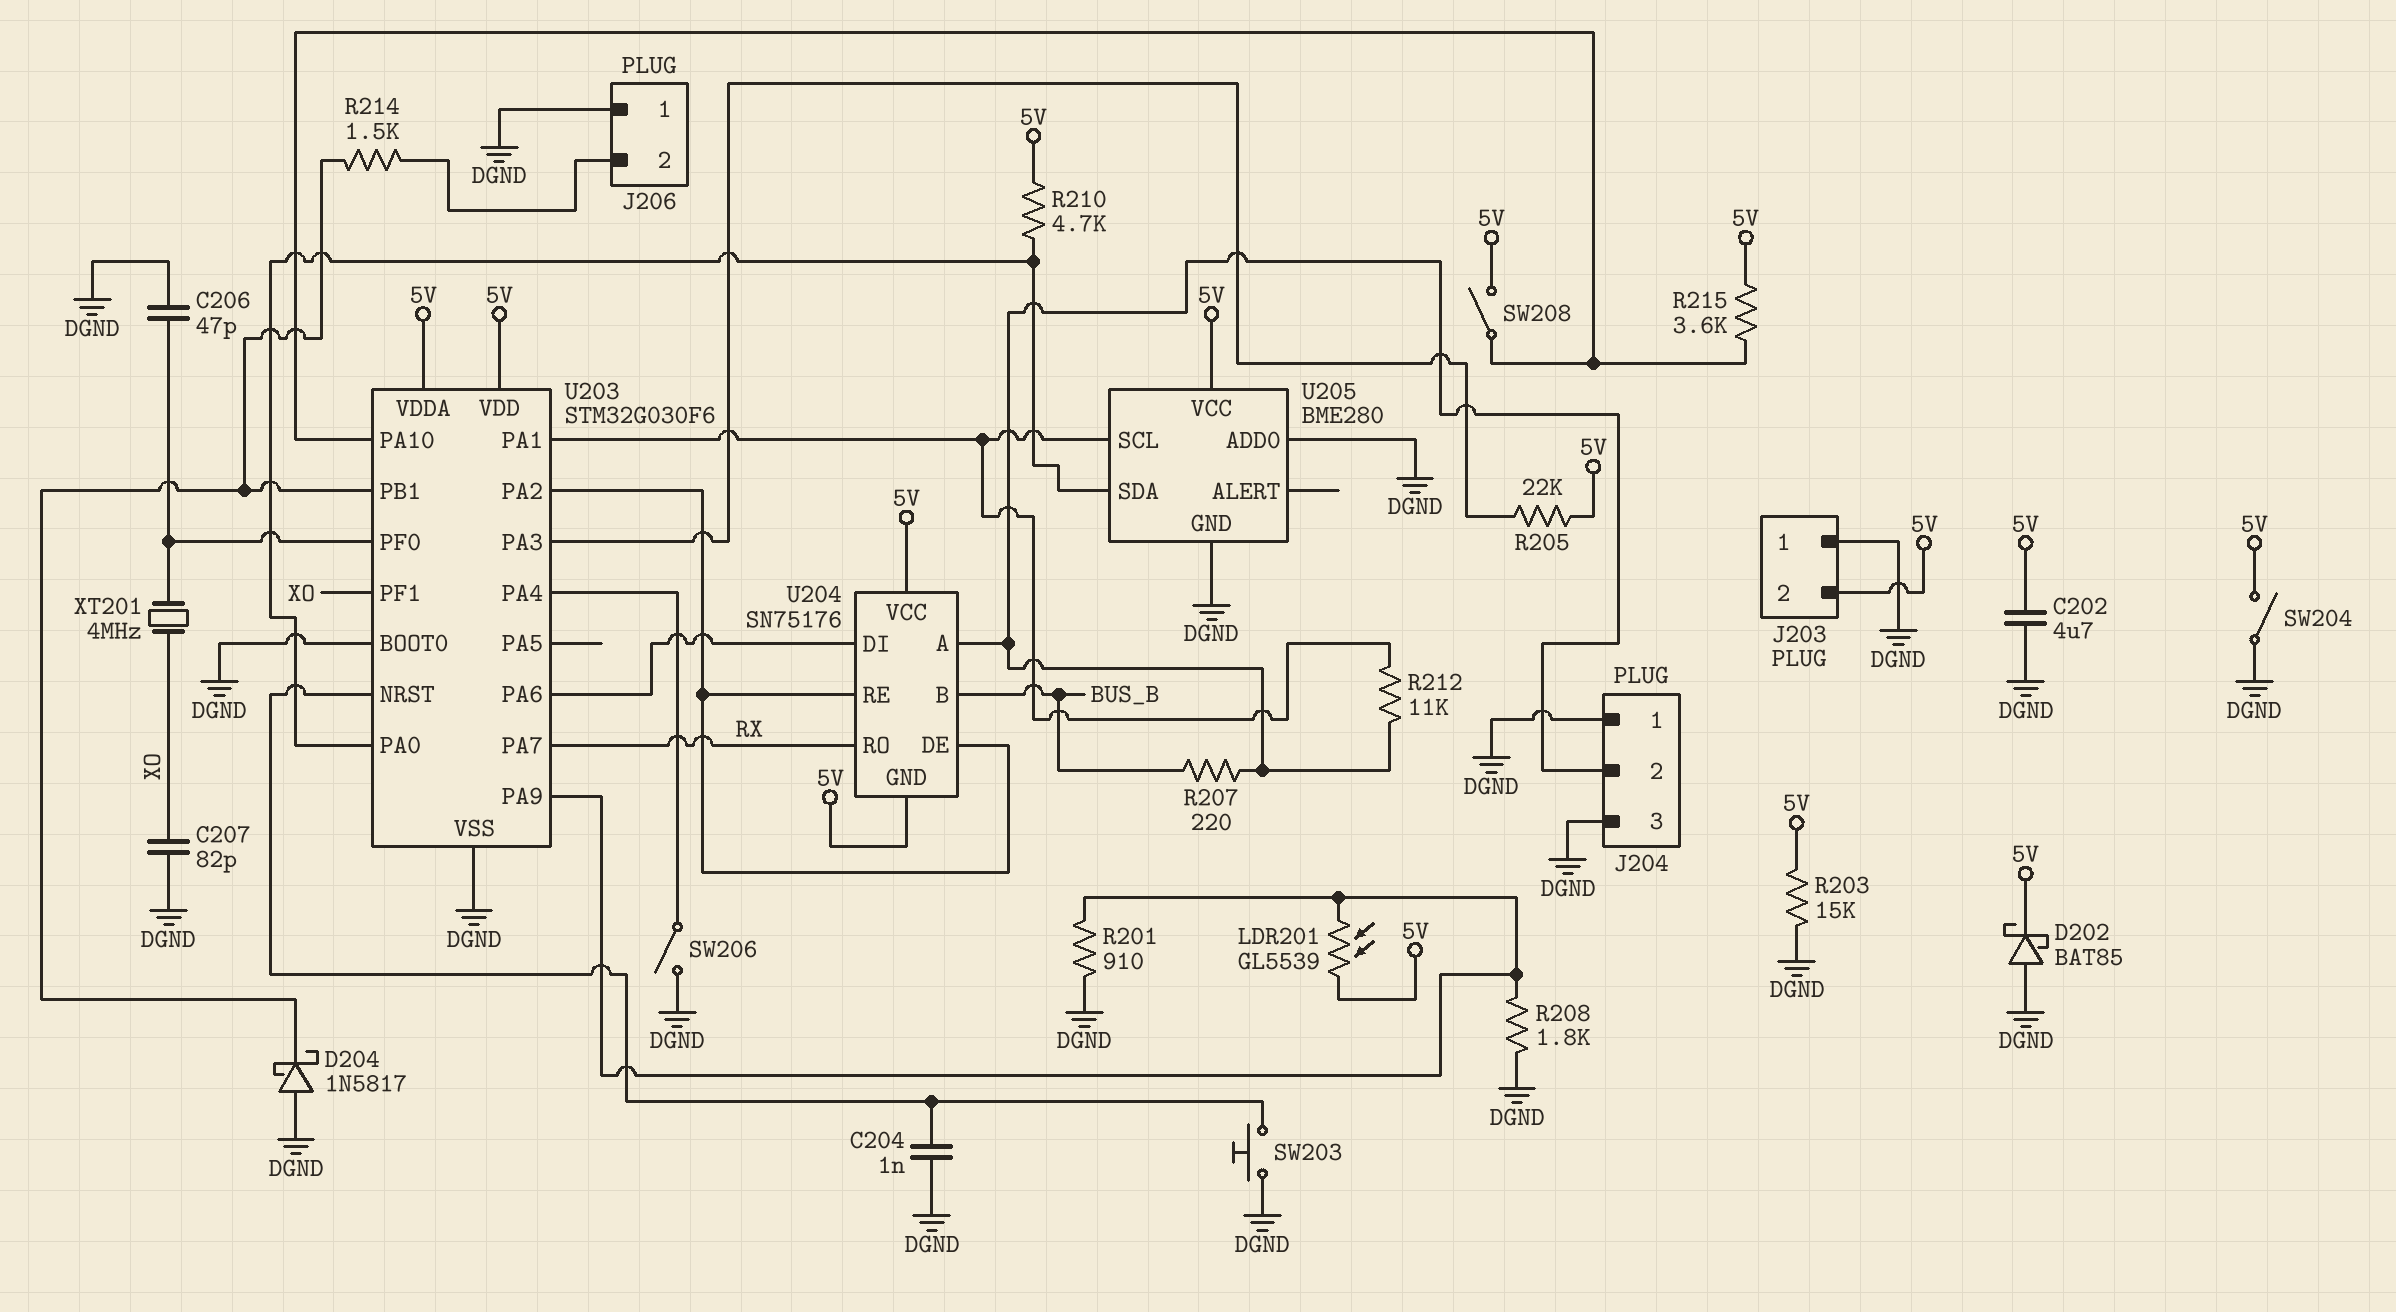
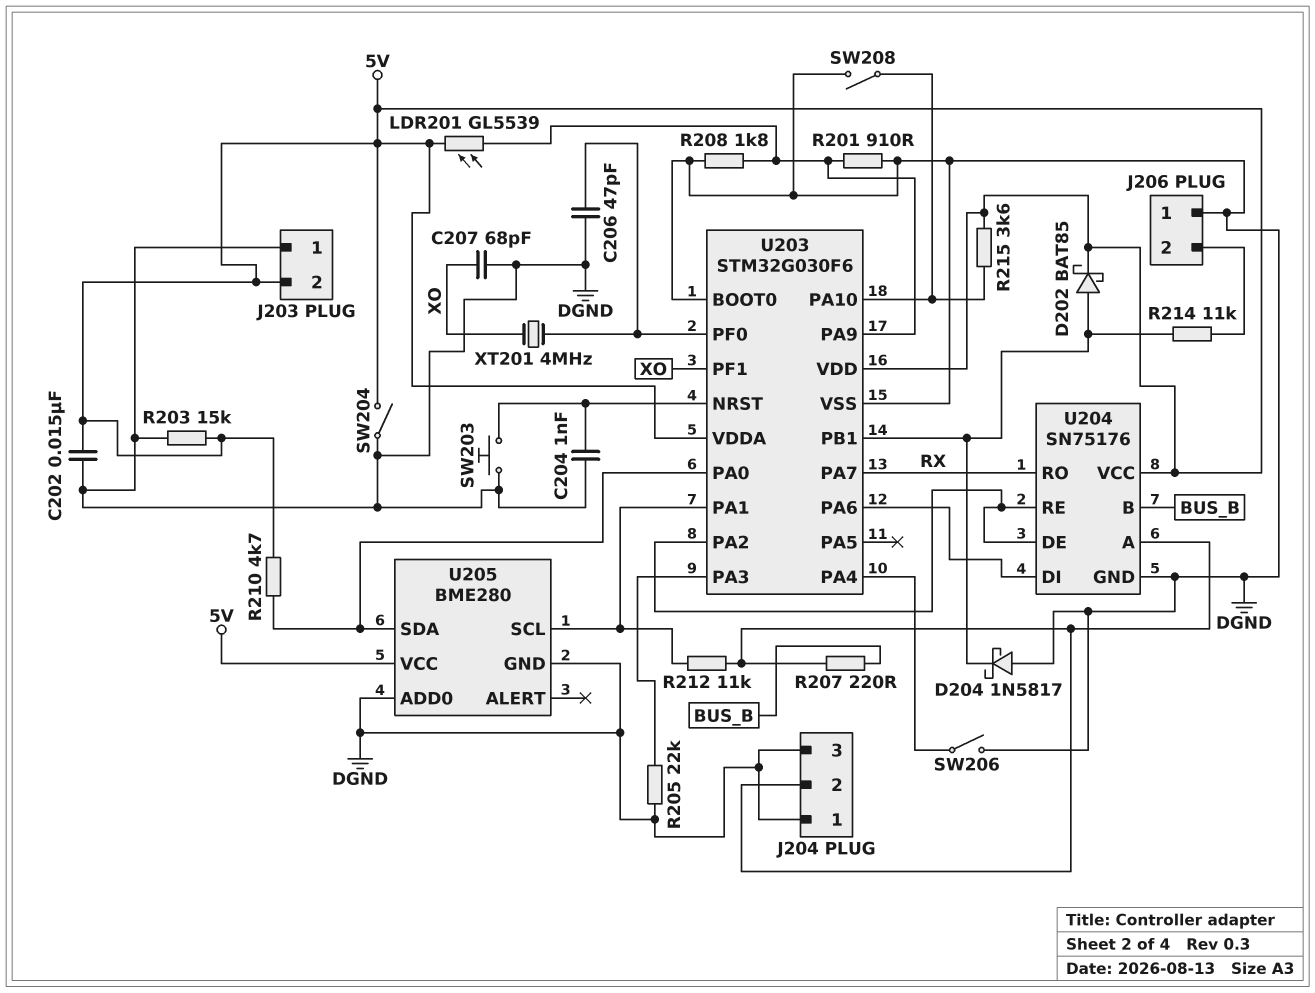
C202: 4.7uF (5V, DGND) -> 15nF (5V, DGND)
C207: 82pF (DGND, XO) -> 68pF (DGND, XO)
D202: schottky BAT85 (A DGND, K 5V) -> schottky BAT85 (A U203/PB1, K 5V)
R205: 22k (5V, U203/PA3) -> 22k (DGND, U203/PA3)
R214: 1.5k (J206/2, U203/PB1) -> 11k (J206/2, U203/PB1)
SW208: switch (5V, U203/PA10) -> switch (DGND, U203/PA10)
U204 pin GND: 5V -> DGND

